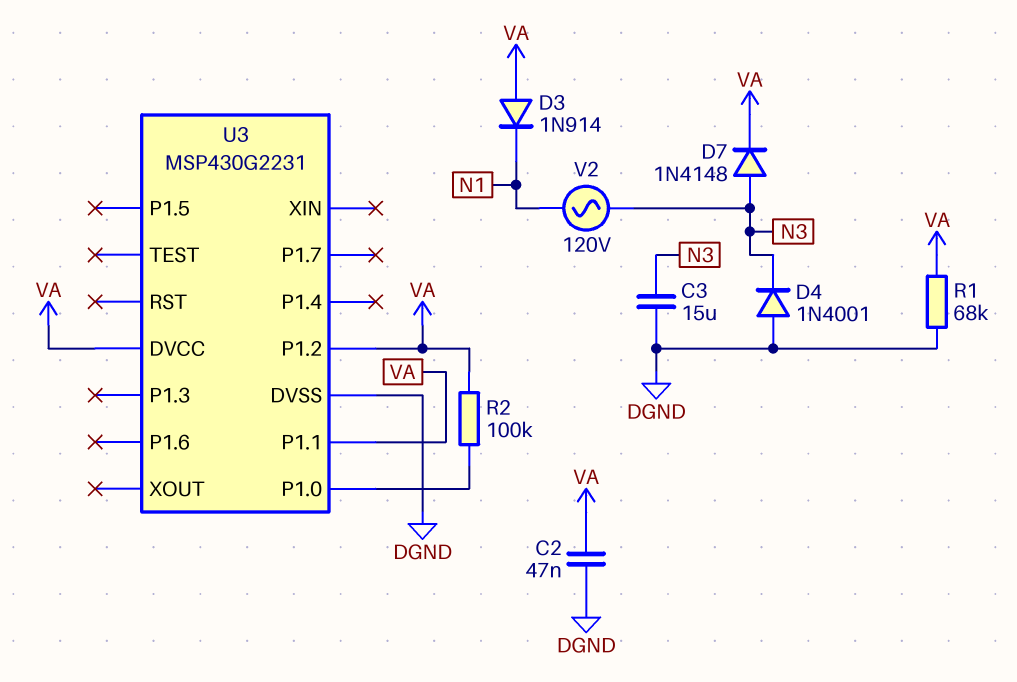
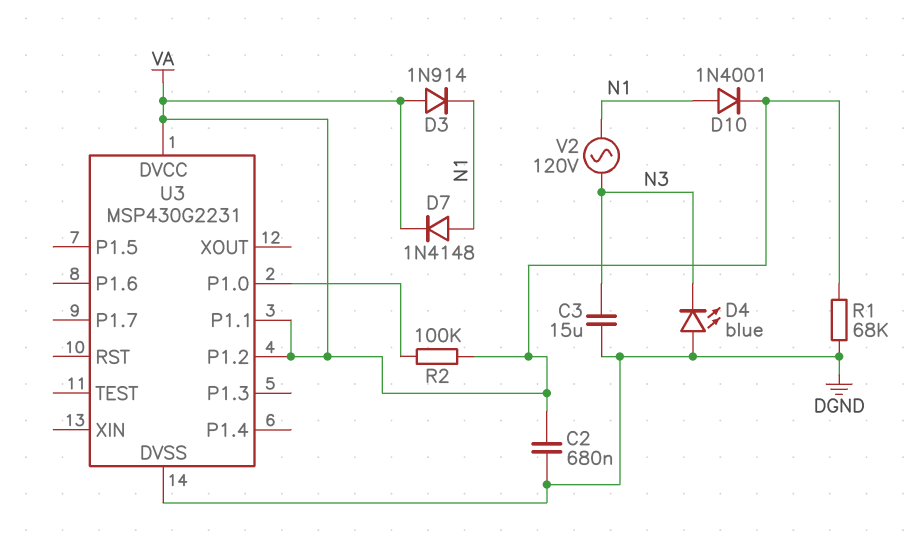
C2: 47nF (DGND, VA) -> 680nF (DGND, VA)
D4: diode 1N4001 (A DGND, K N3) -> LED blue (A DGND, K N3)
D7: diode 1N4148 (A N3, K VA) -> diode 1N4148 (A N1, K VA)
D10: none -> diode 1N4001 (A N1, K VA)

